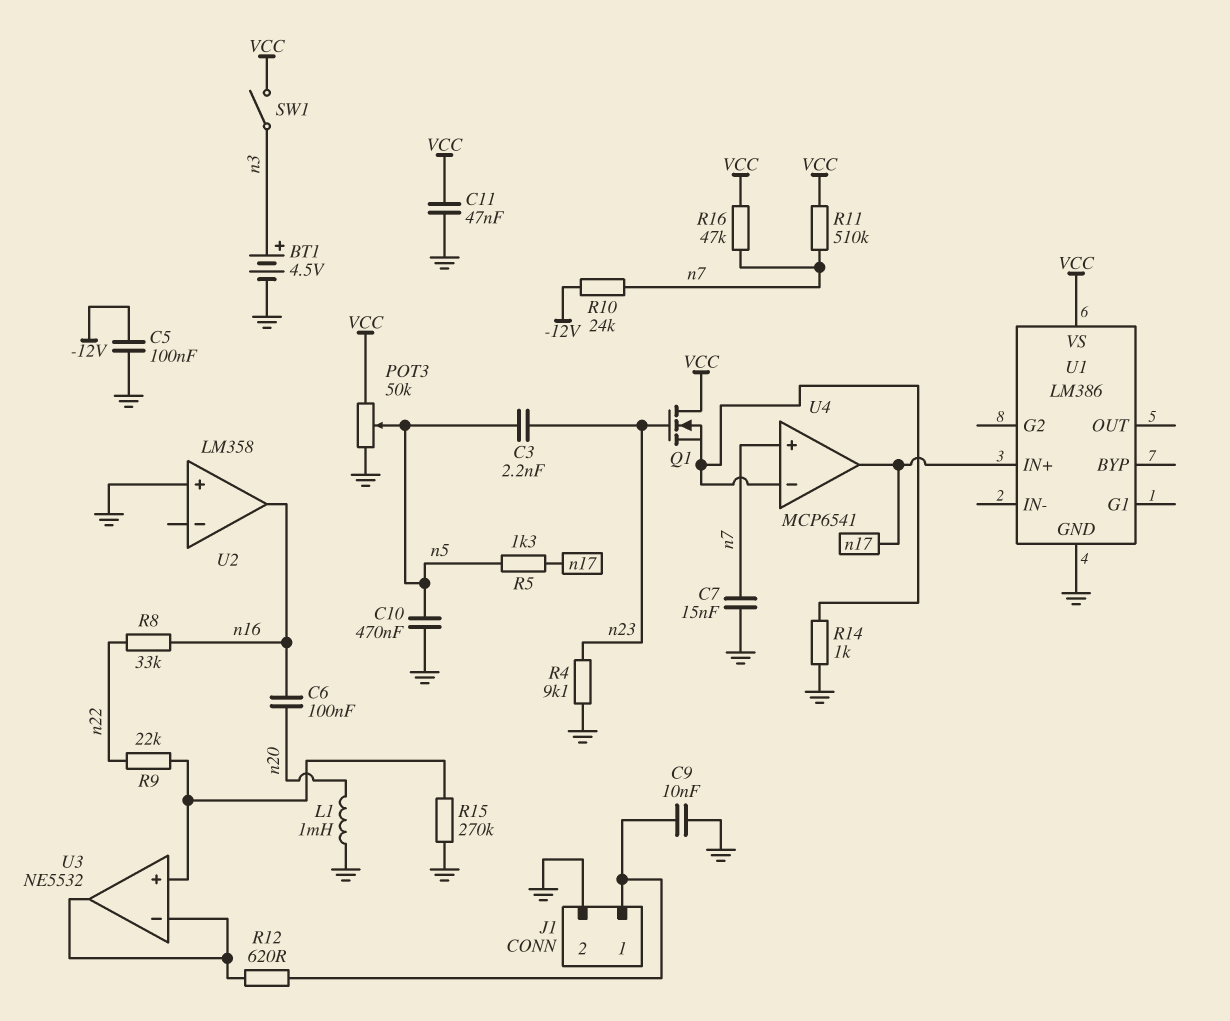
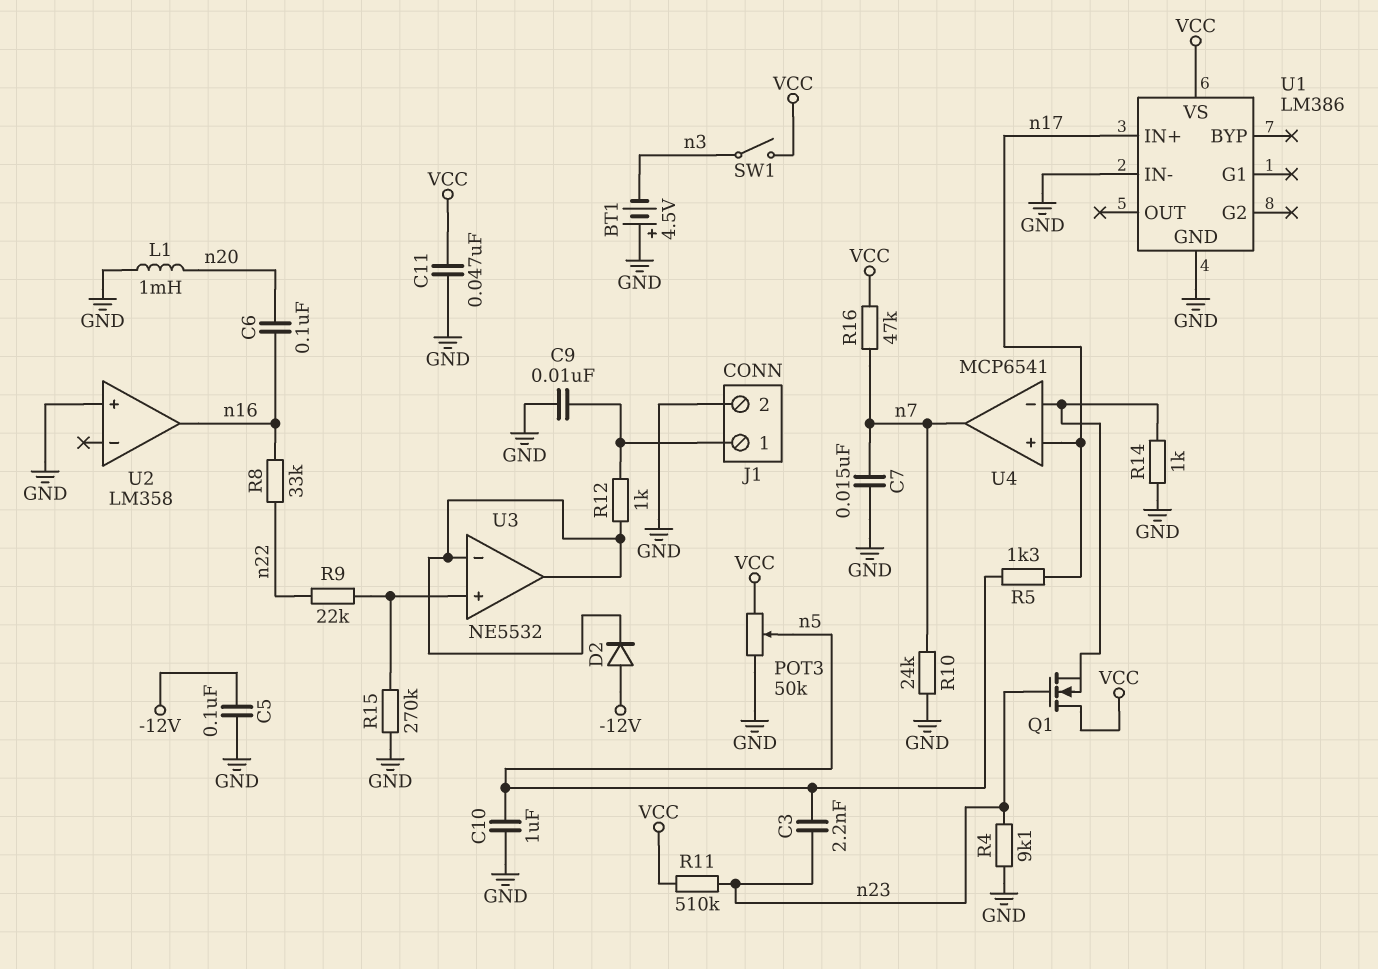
BT1: 4.5V (plus n3, minus GND) -> 4.5V (plus GND, minus n3)
C10: 470nF (GND, n5) -> 1uF (GND, n5)
D2: none -> diode (A -12V, K U3/in-)
R10: 24k (-12V, n7) -> 24k (GND, n7)
R11: 510k (VCC, n7) -> 510k (VCC, n23)
R12: 620 (J1/1, U3/in-) -> 1k (J1/1, U3/in-)
U1 pin IN-: none -> GND
U4 pin in+: n7 -> n17
U4 pin out: n17 -> n7

